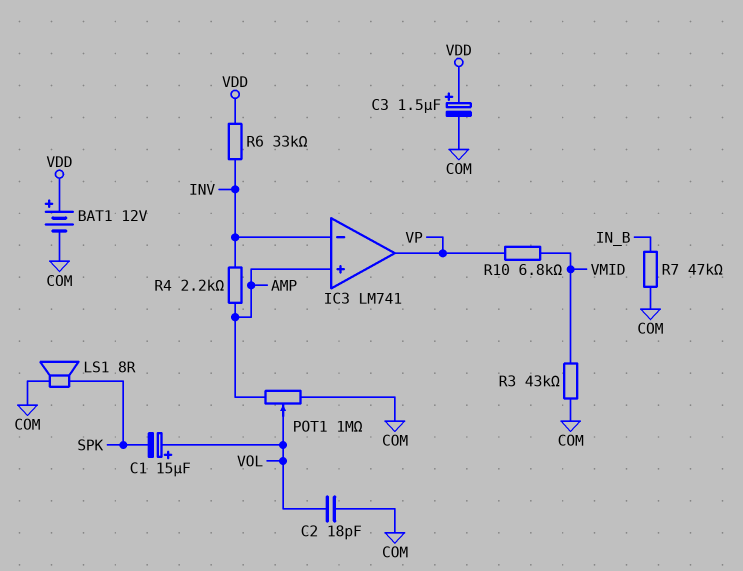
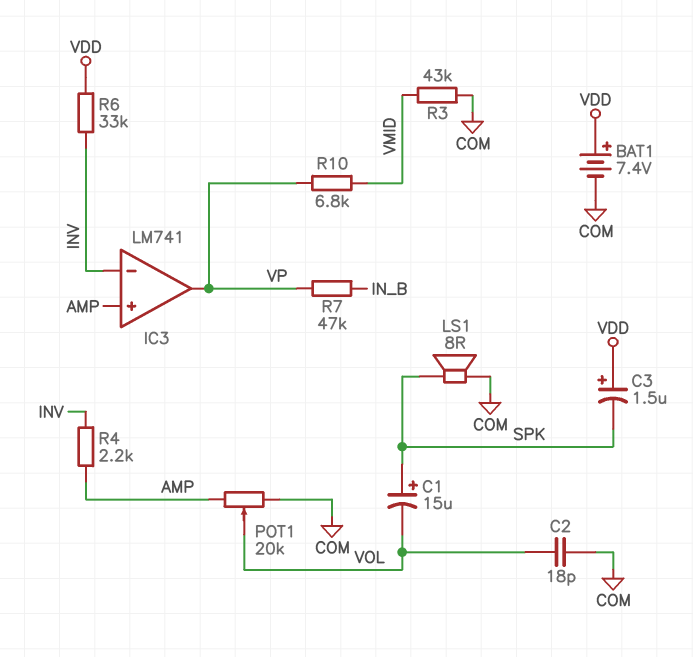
BAT1: 12V (plus VDD, minus COM) -> 7.4V (plus VDD, minus COM)
C1: 15uF (plus VOL, minus SPK) -> 15uF (plus SPK, minus VOL)
C3: 1.5uF (plus VDD, minus COM) -> 1.5uF (plus VDD, minus SPK)
POT1: 1M (AMP, COM, wiper VOL) -> 20k (AMP, COM, wiper VOL)
R7: 47k (COM, IN_B) -> 47k (IN_B, VP)

